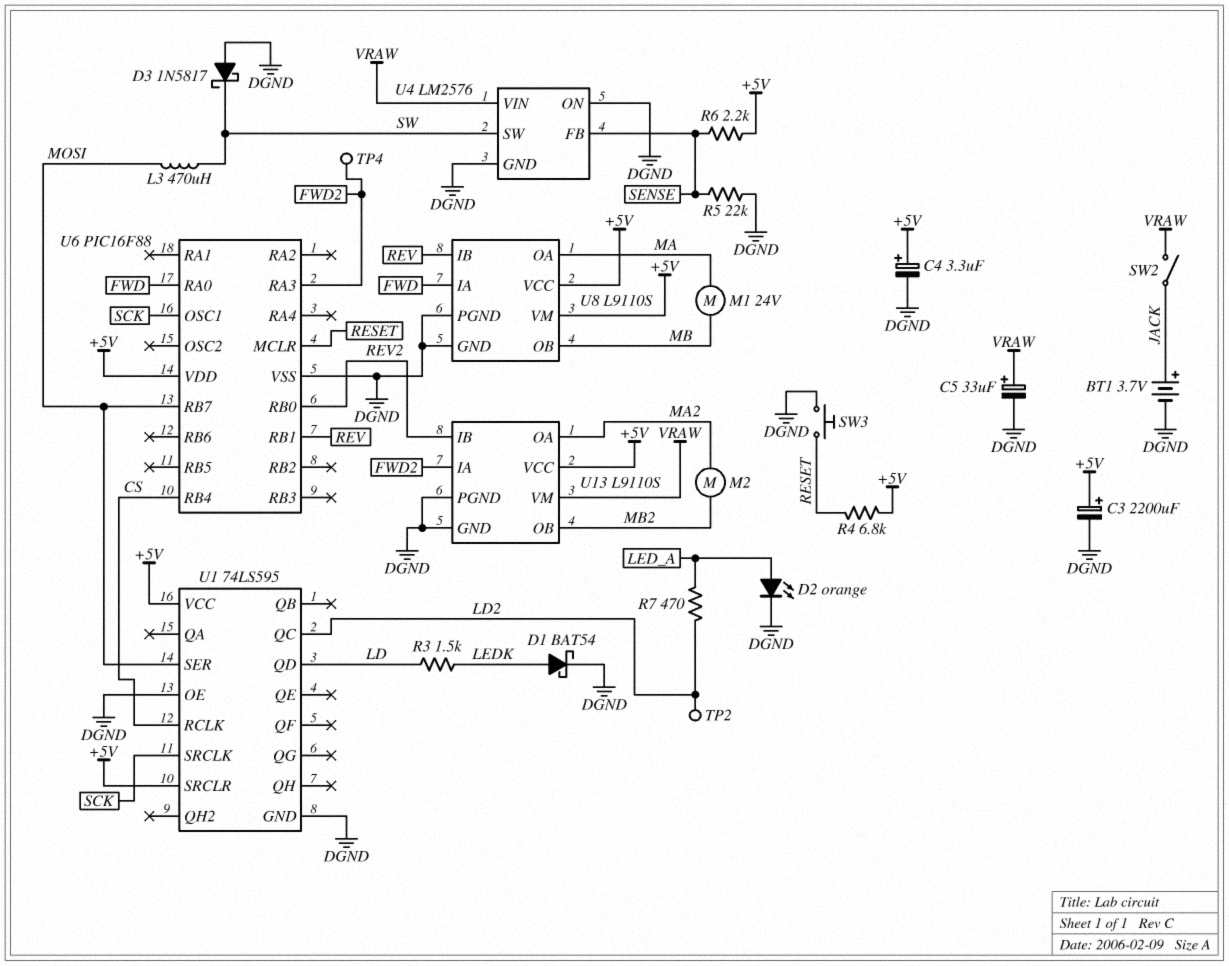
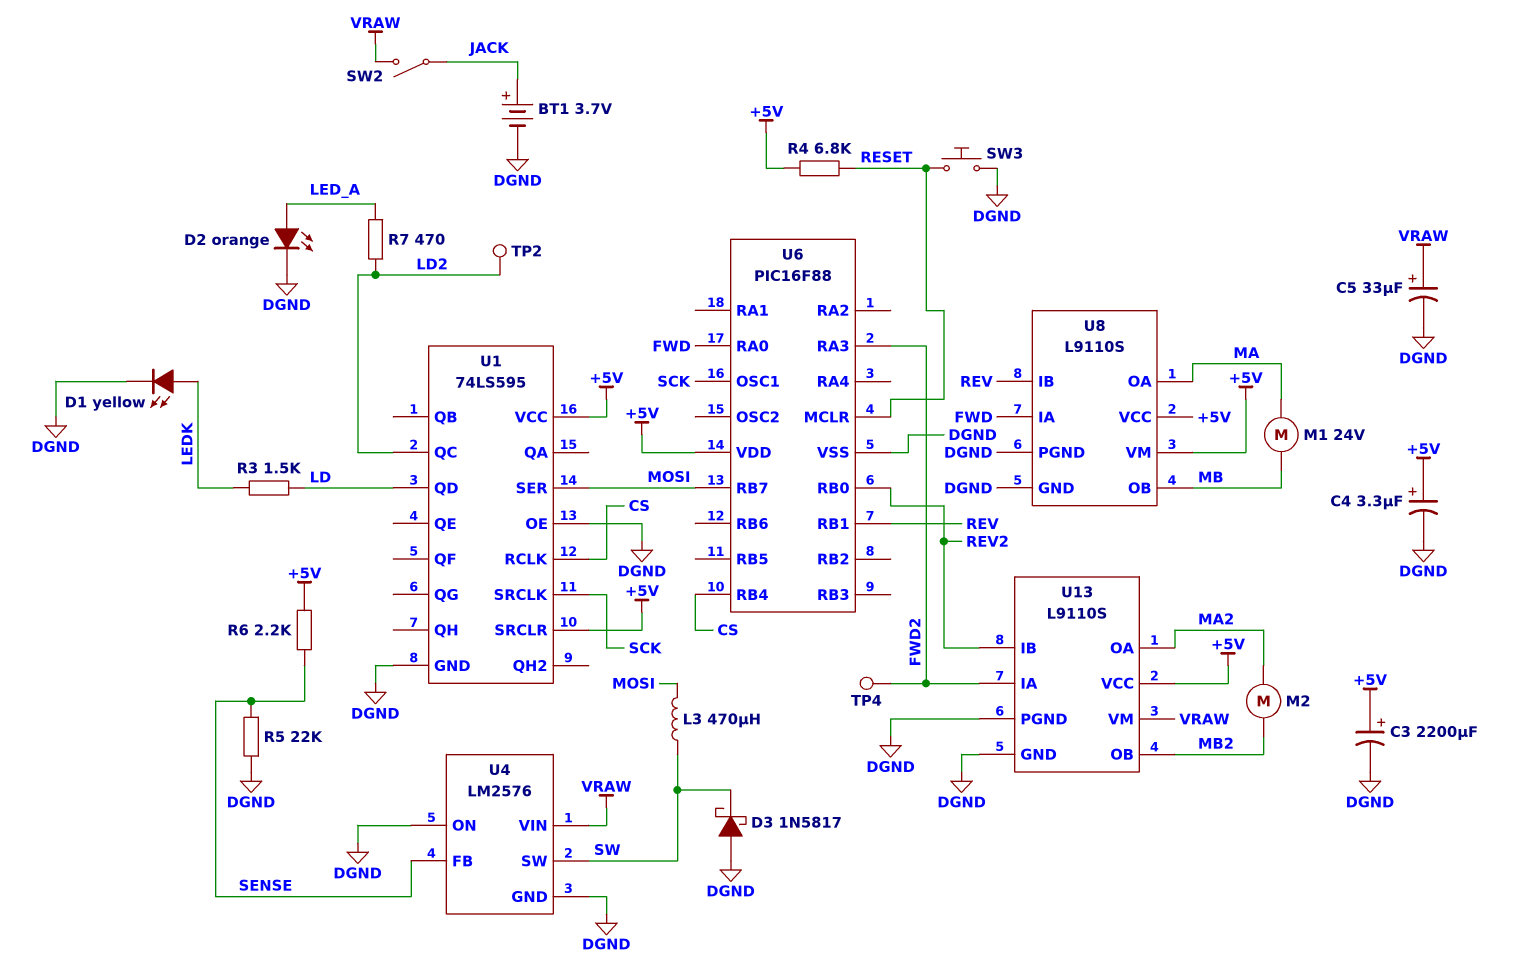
D1: schottky BAT54 (A LEDK, K DGND) -> LED yellow (A LEDK, K DGND)

